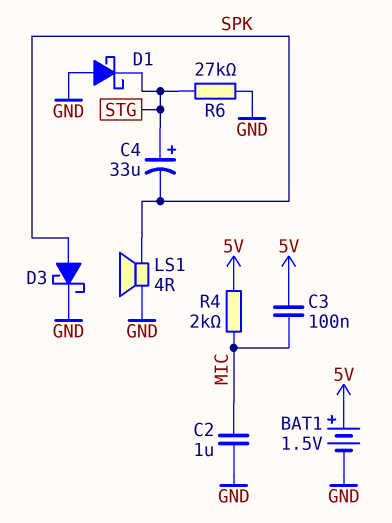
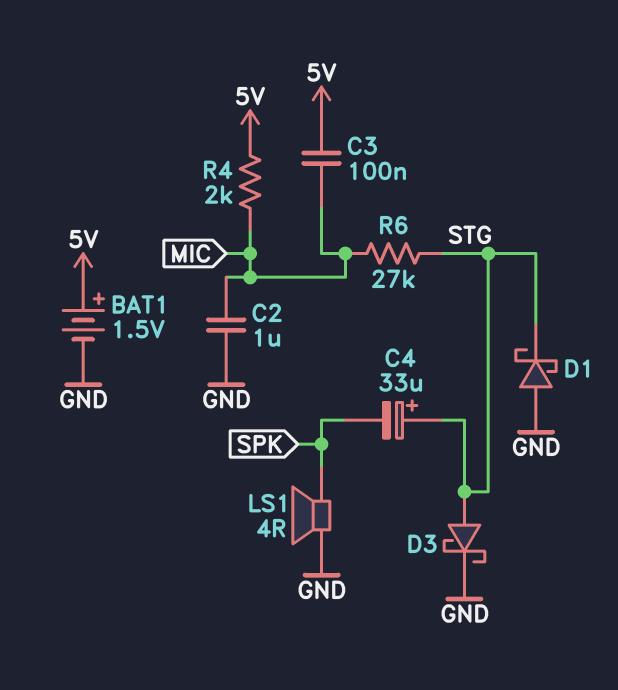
D3: schottky (A SPK, K GND) -> schottky (A STG, K GND)
R6: 27k (GND, STG) -> 27k (MIC, STG)

